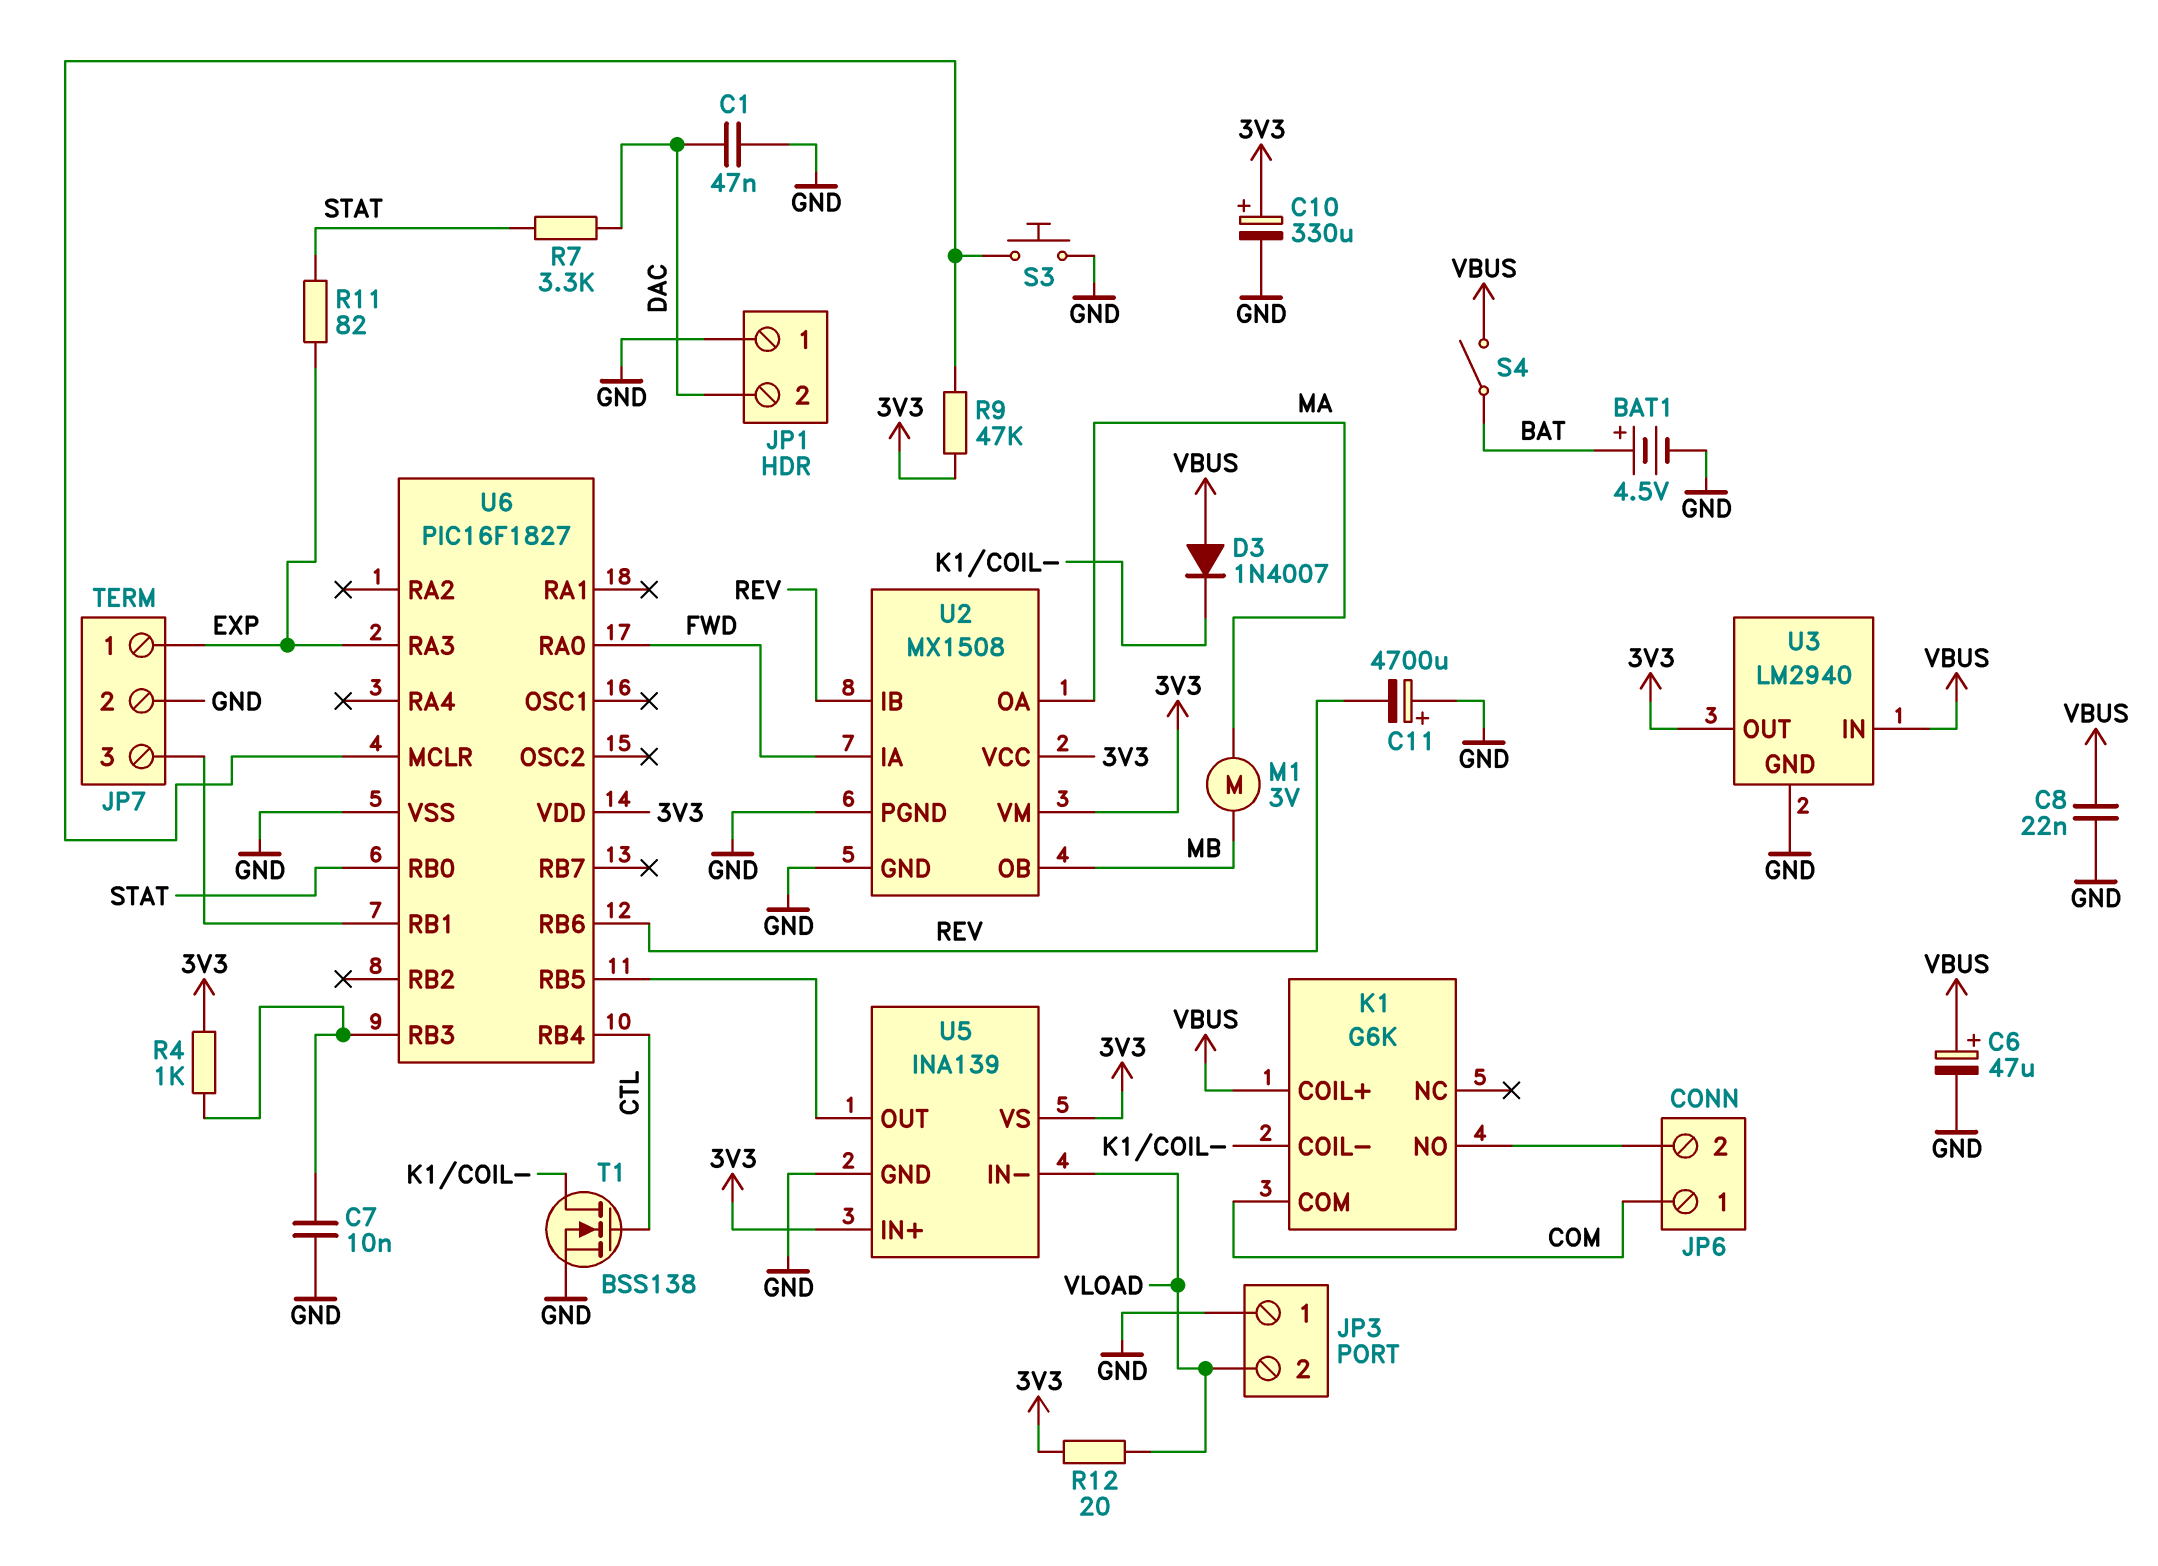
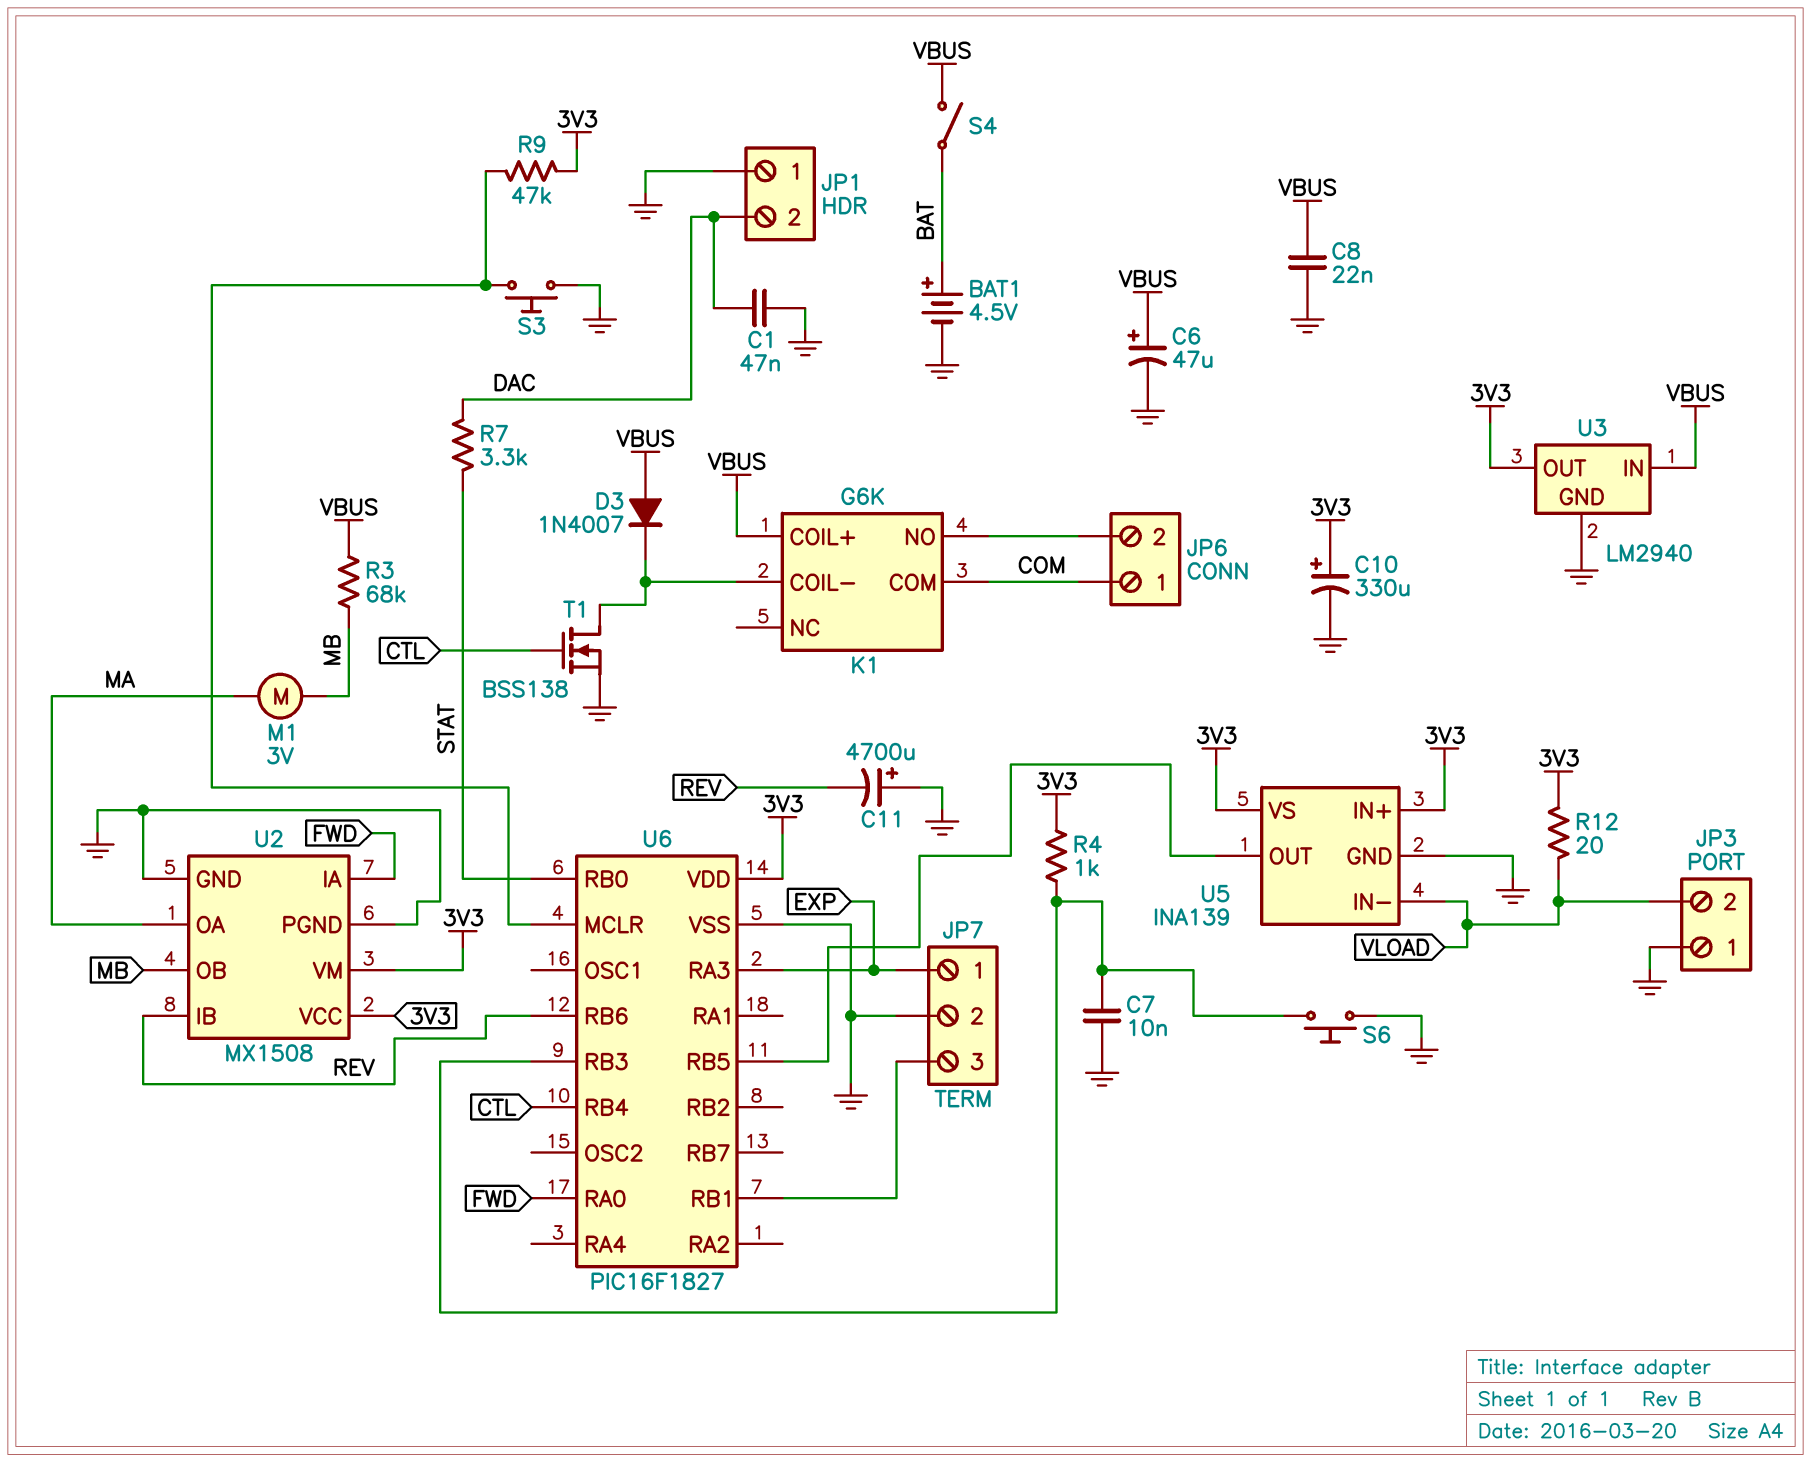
R3: none -> 68k (MB, VBUS)
R11: 82 (EXP, STAT) -> none
S6: none -> button (GND, U6/RB3)

